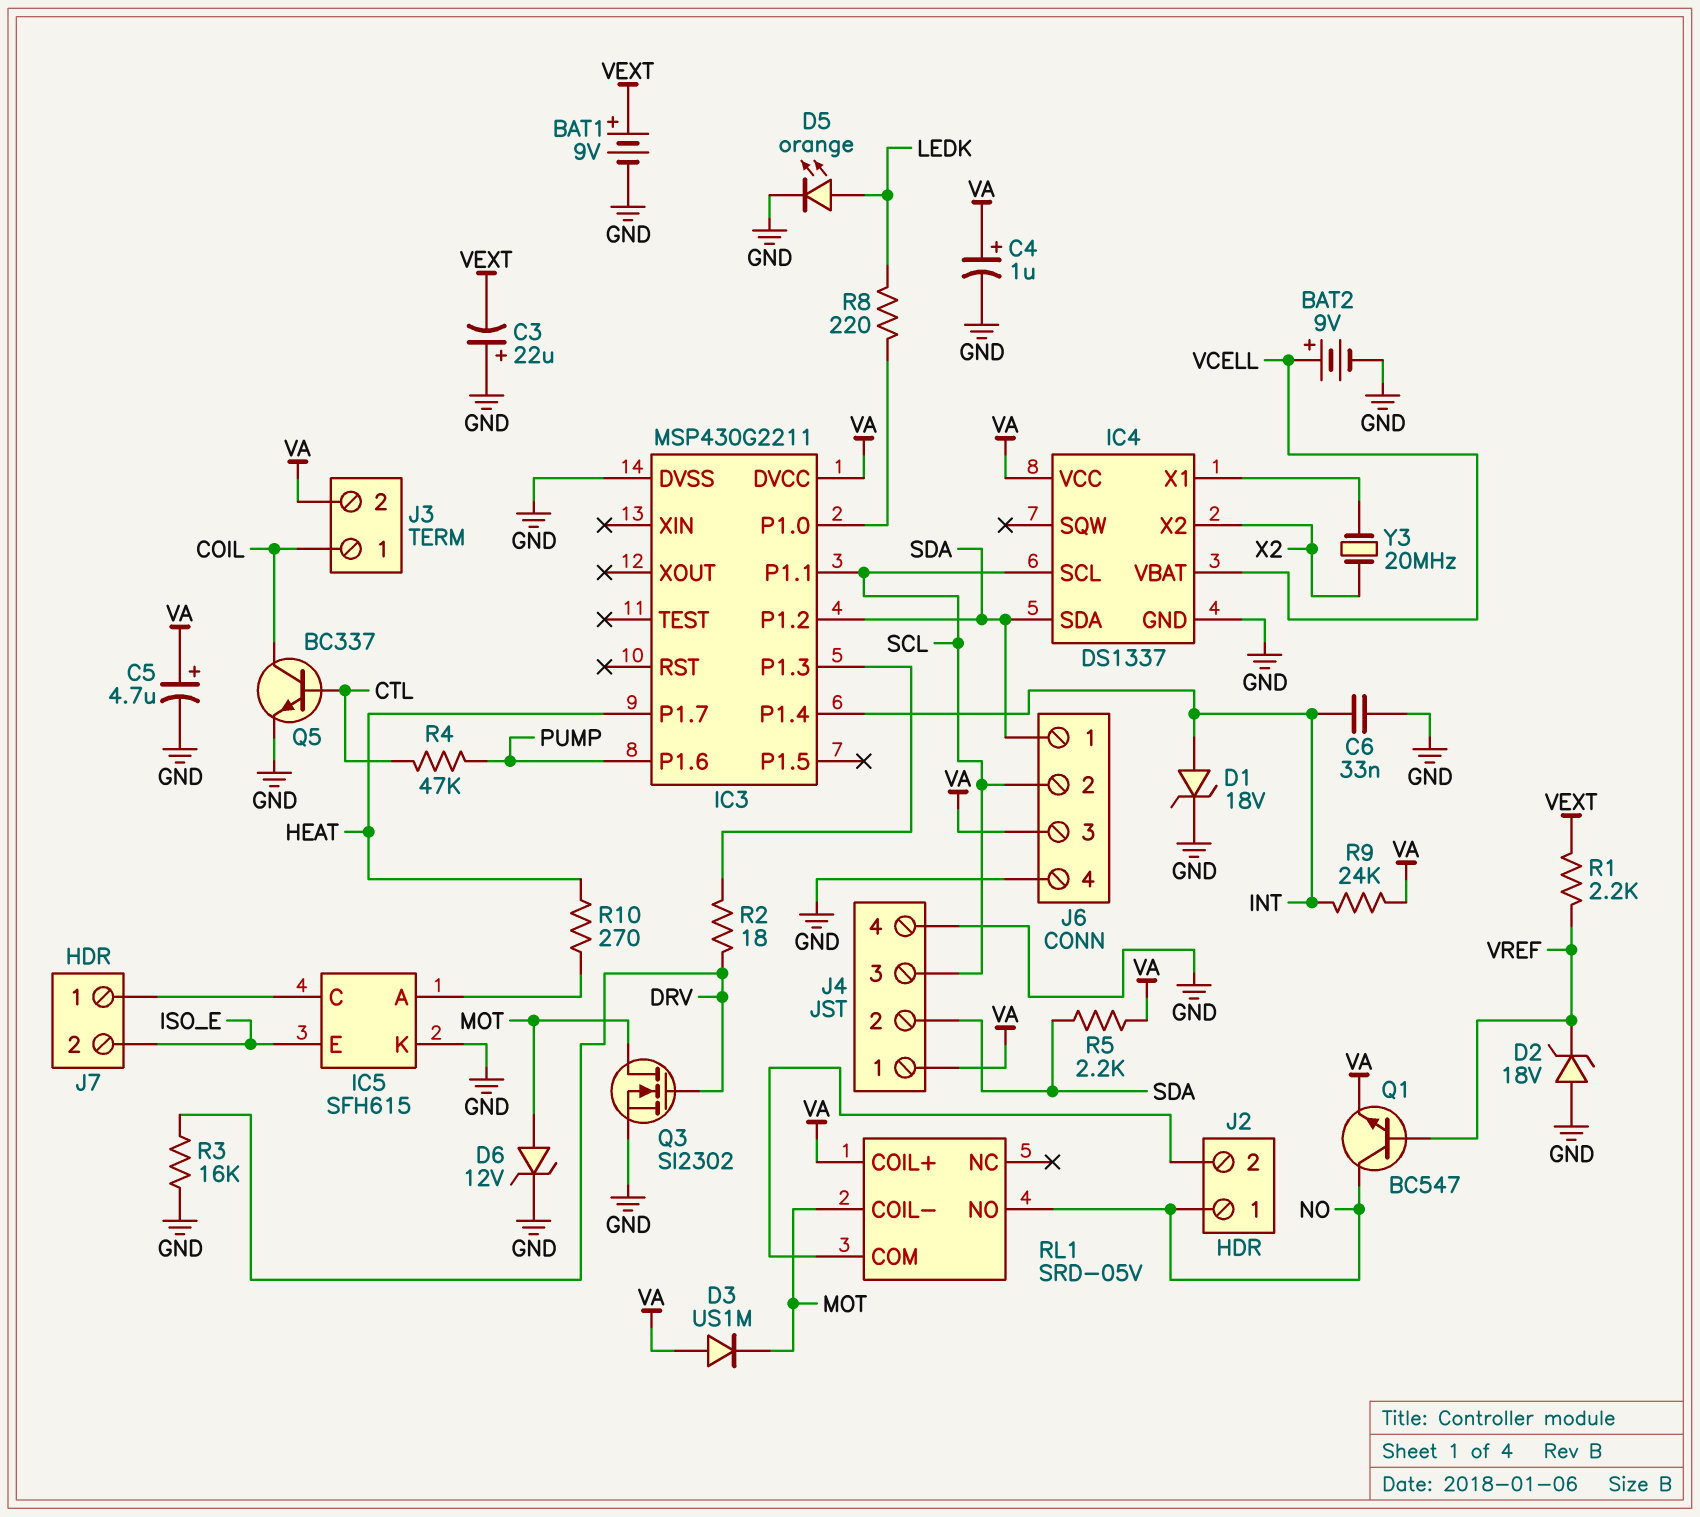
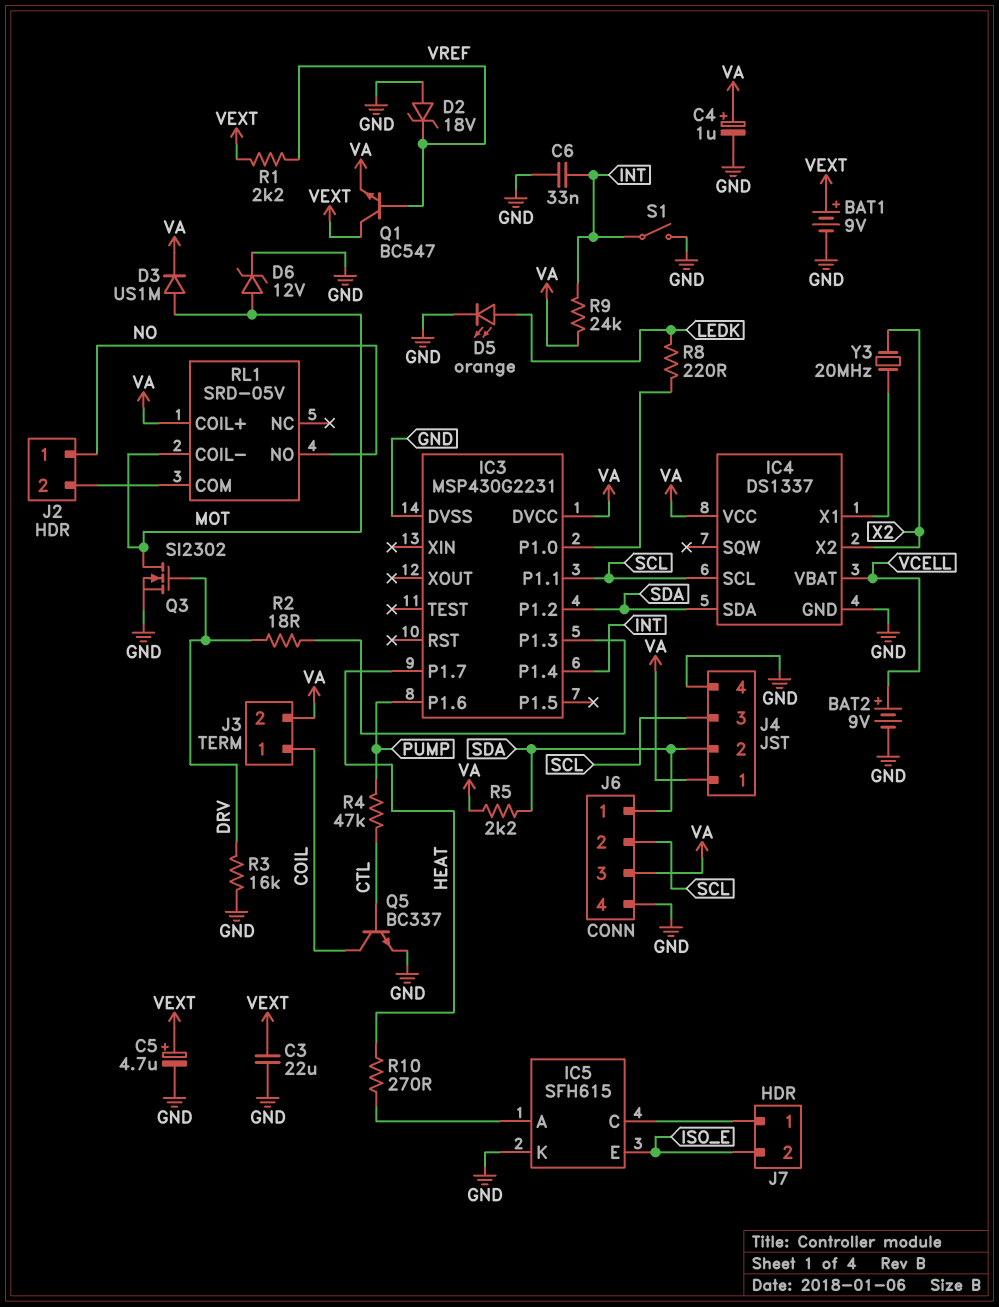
C3: 22uF (plus GND, minus VEXT) -> 22uF (GND, VEXT)
C5: 4.7uF (plus VA, minus GND) -> 4.7uF (plus VEXT, minus GND)
D1: zener 18V (A INT, K GND) -> none
D3: diode US1M (A VA, K MOT) -> diode US1M (A MOT, K VA)
IC3: MSP430G2211 -> MSP430G2231
Q1: NPN BC547 (B VREF, C NO, E VA) -> NPN BC547 (B VREF, C VEXT, E VA)
S1: none -> switch (GND, INT)

